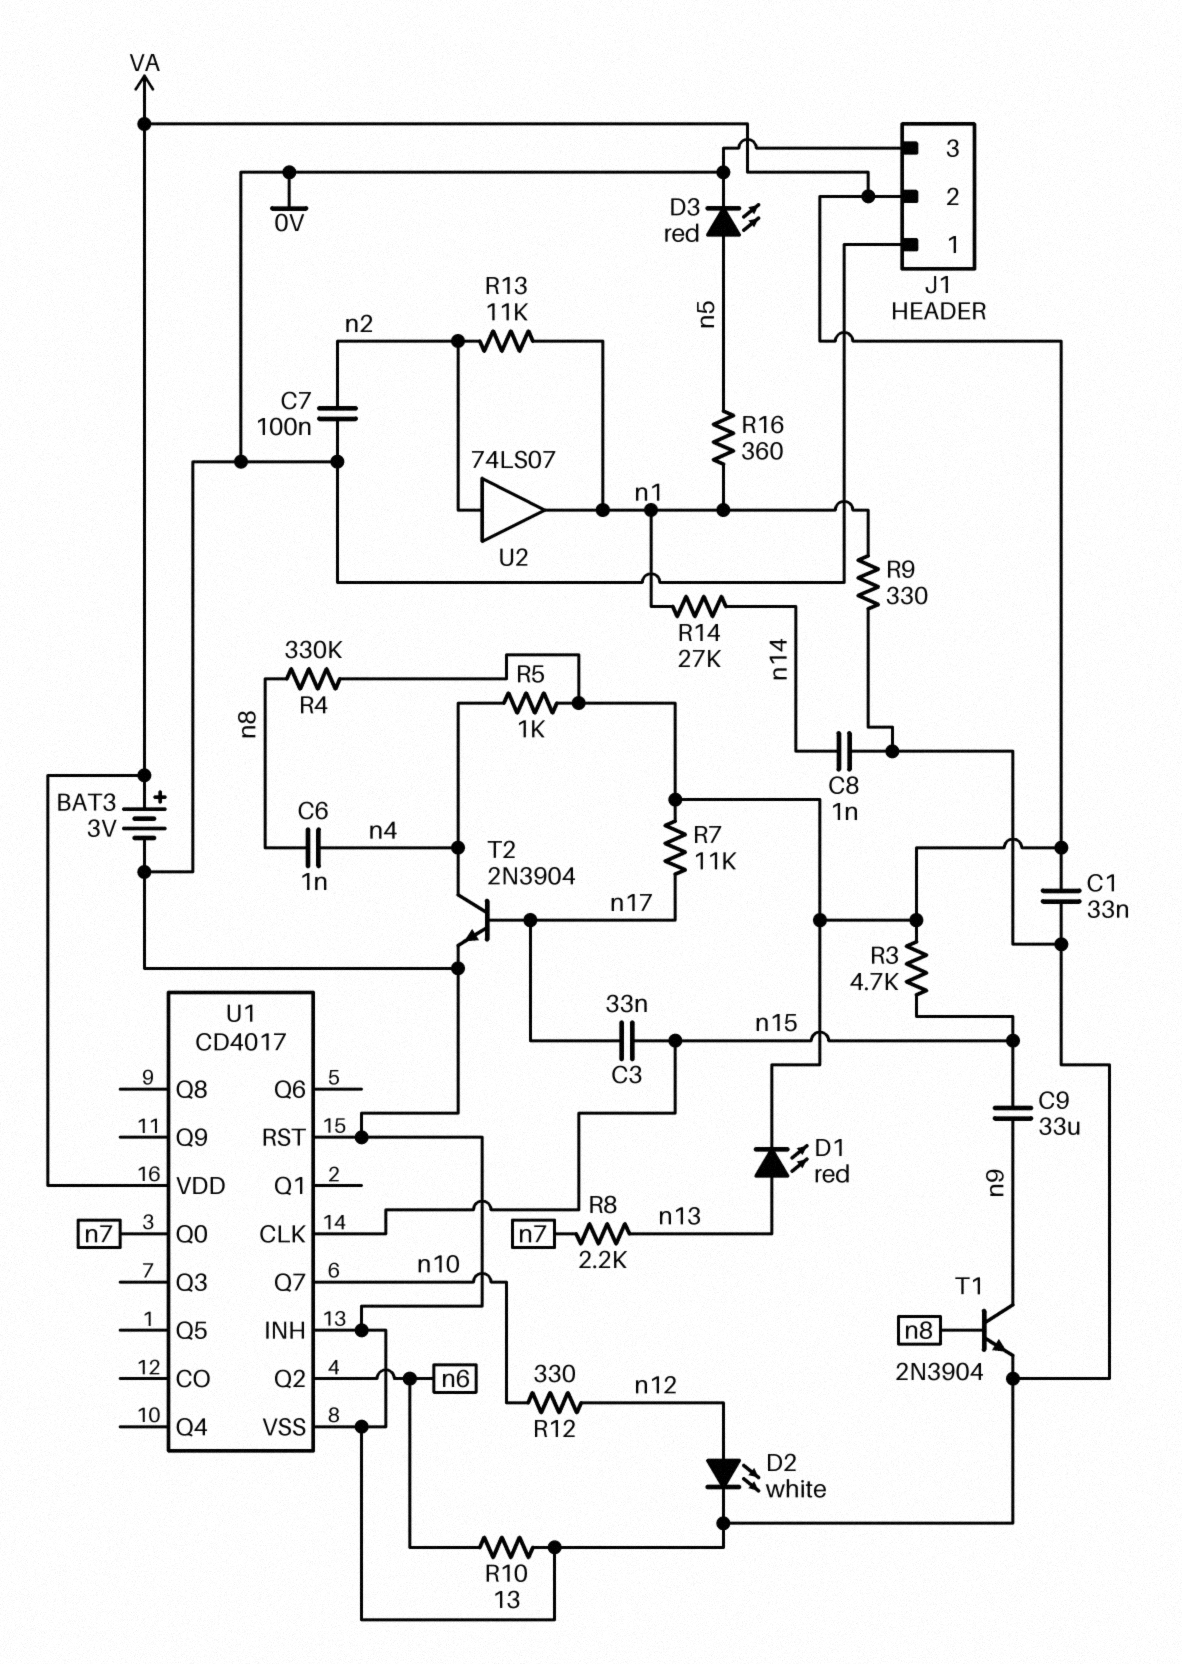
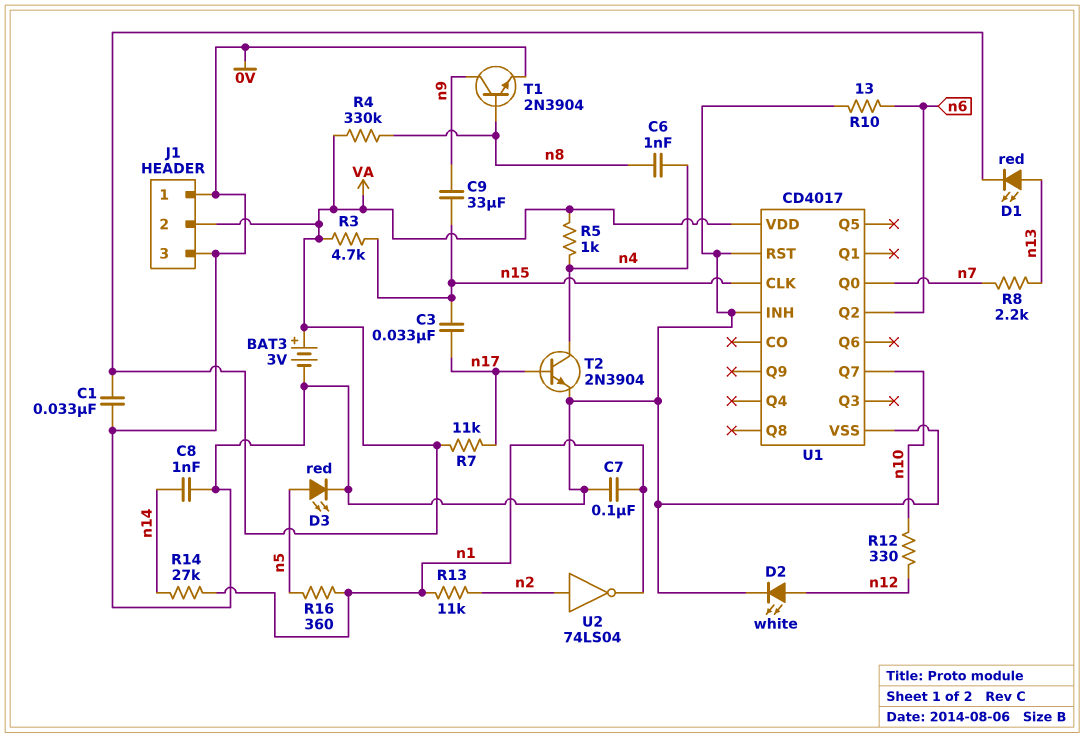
C7: 100nF (0V, n2) -> 100nF (0V, n1)
R9: 330 (0V, n1) -> none
U2: buffer 74LS07 (in n2, out n1) -> NOT 74LS04 (in n2, out n1)

